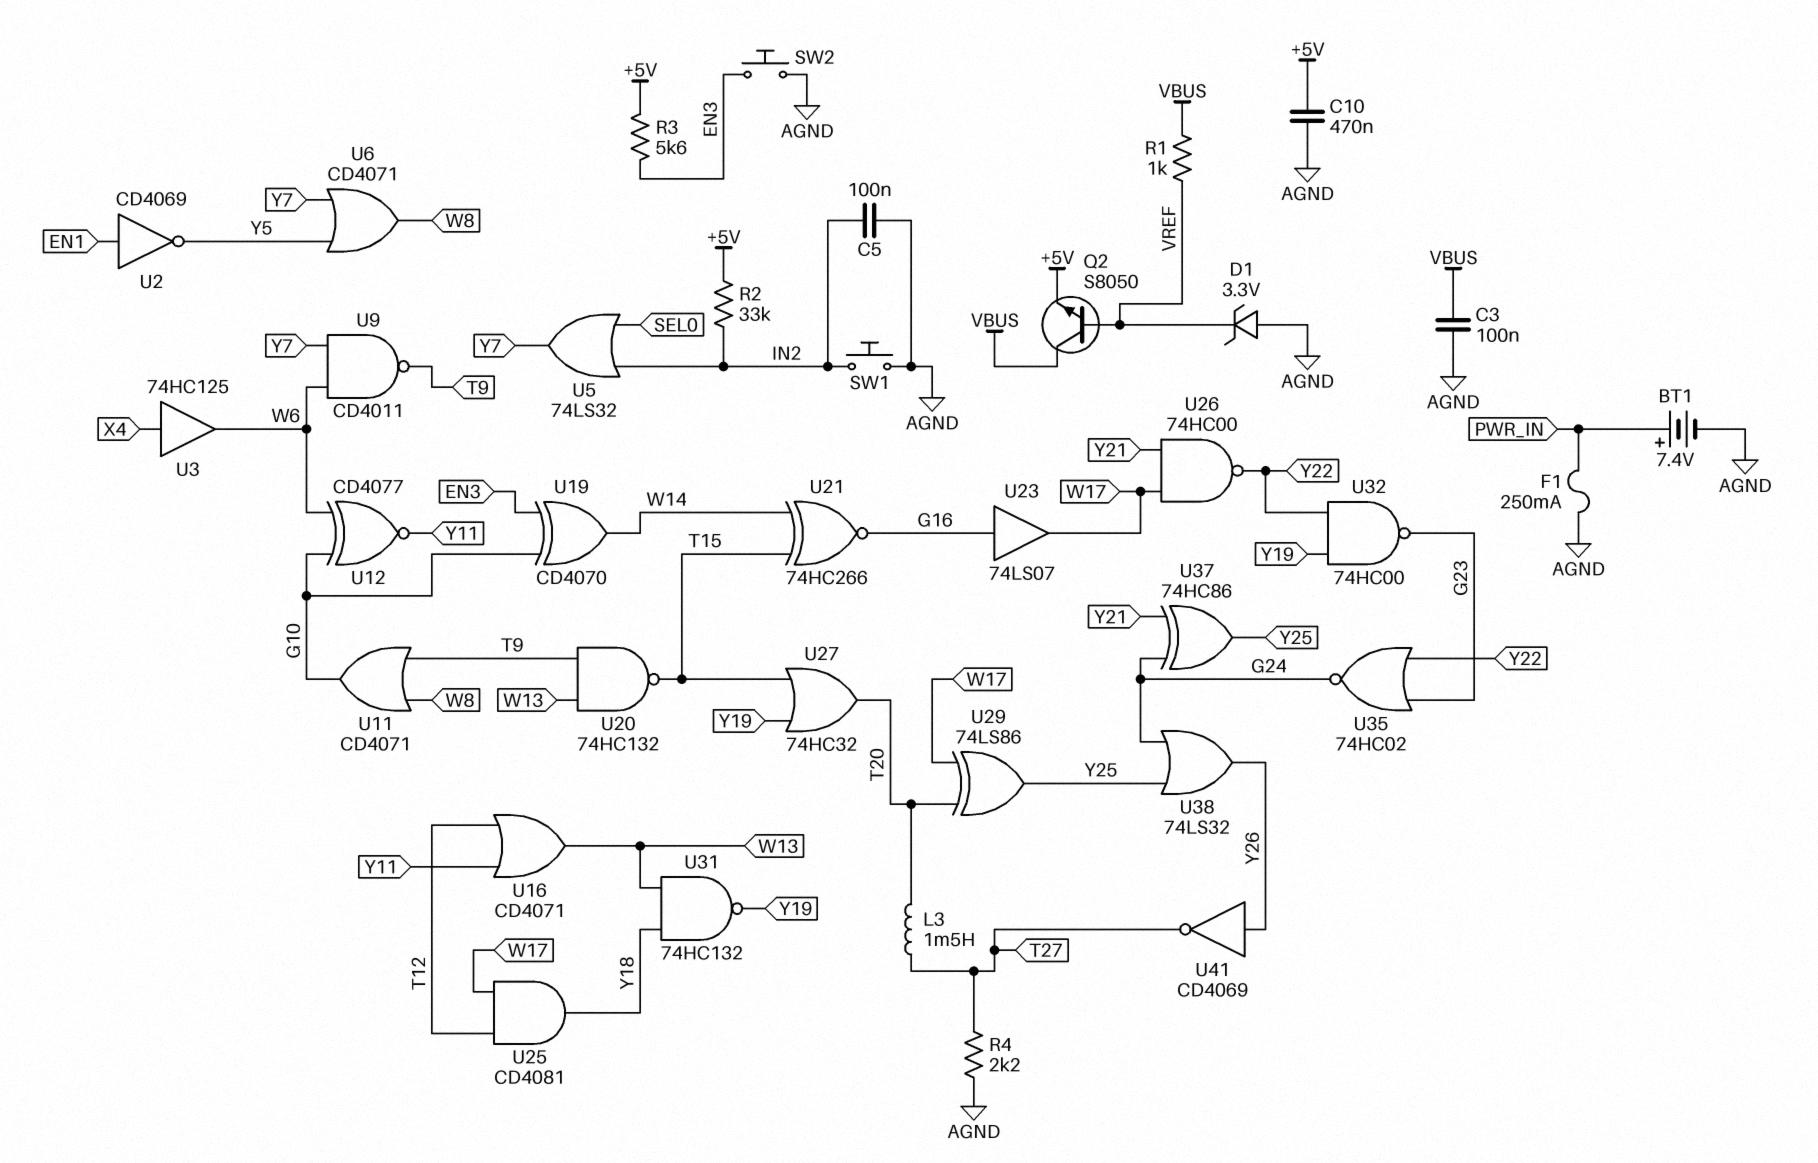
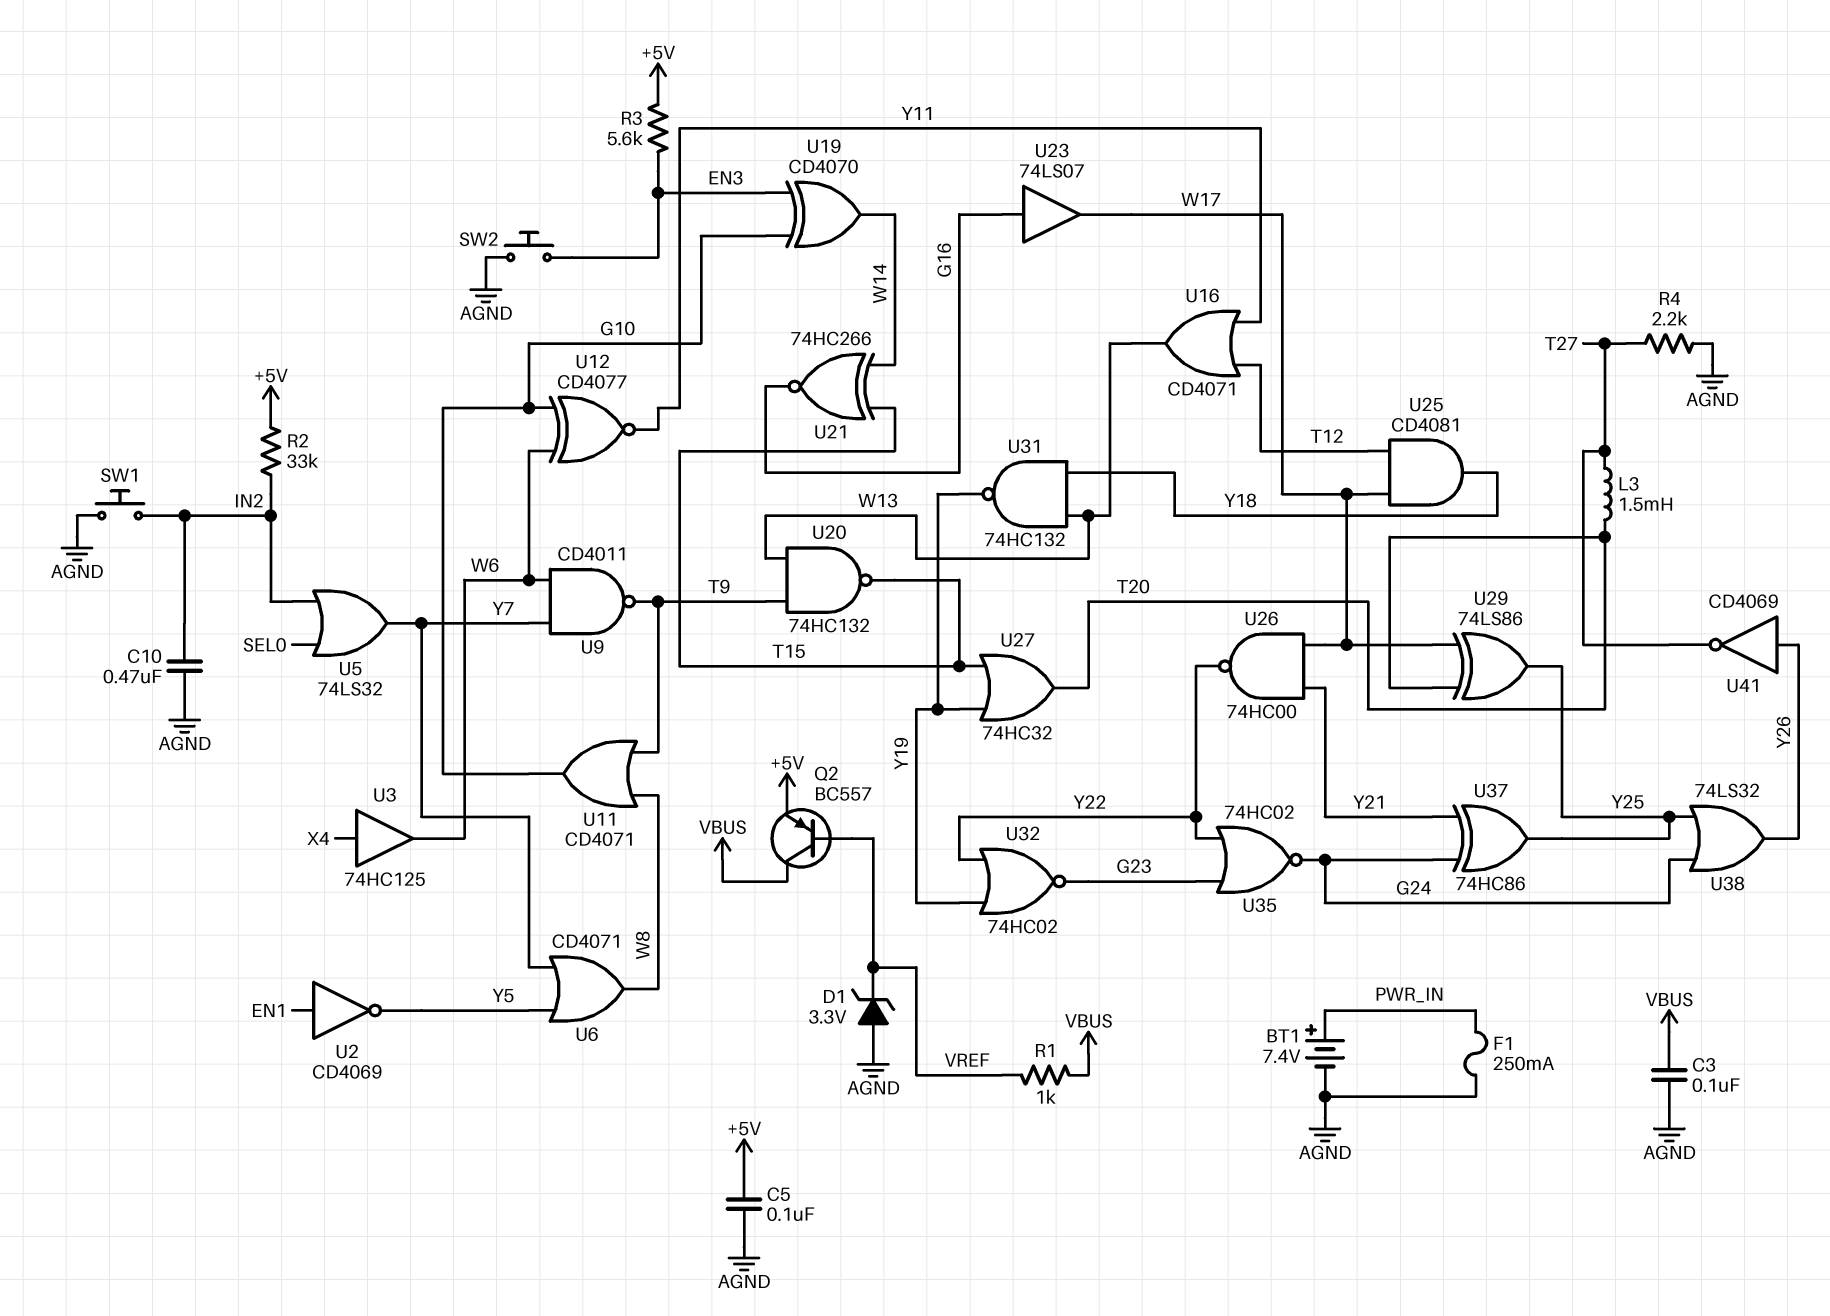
C5: 100nF (AGND, IN2) -> 100nF (+5V, AGND)
C10: 470nF (+5V, AGND) -> 470nF (AGND, IN2)
Q2: NPN S8050 (B VREF, C VBUS, E +5V) -> PNP BC557 (B VREF, C VBUS, E +5V)
U32: NAND 74HC00 (in Y19, in Y22, out G23) -> NOR 74HC02 (in Y19, in Y22, out G23)

